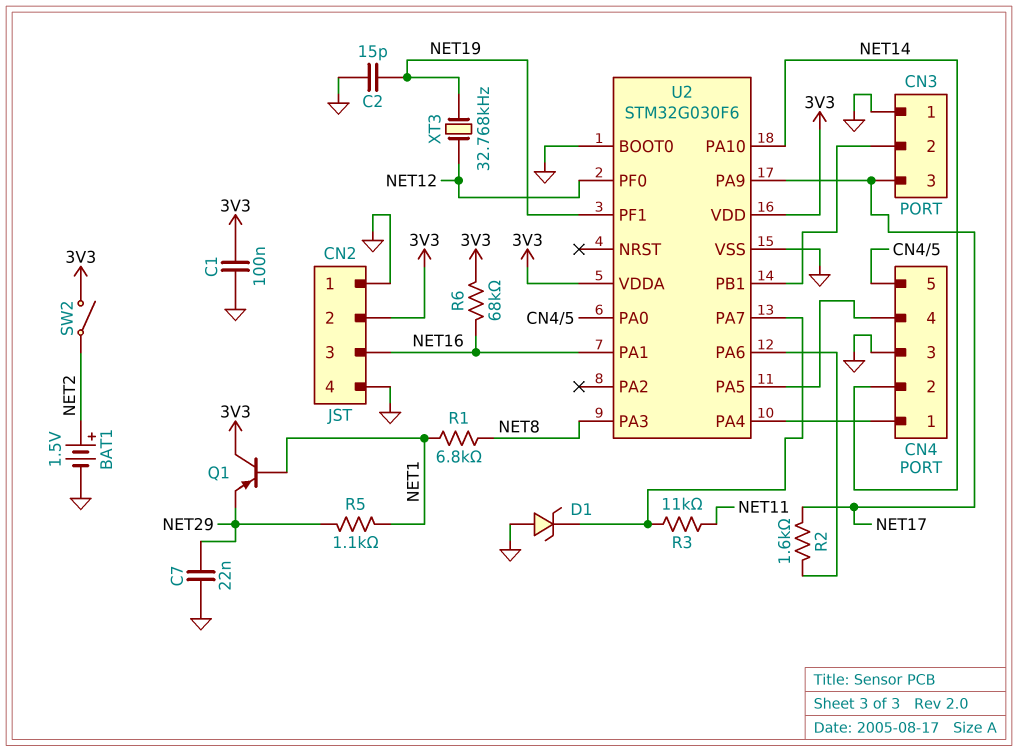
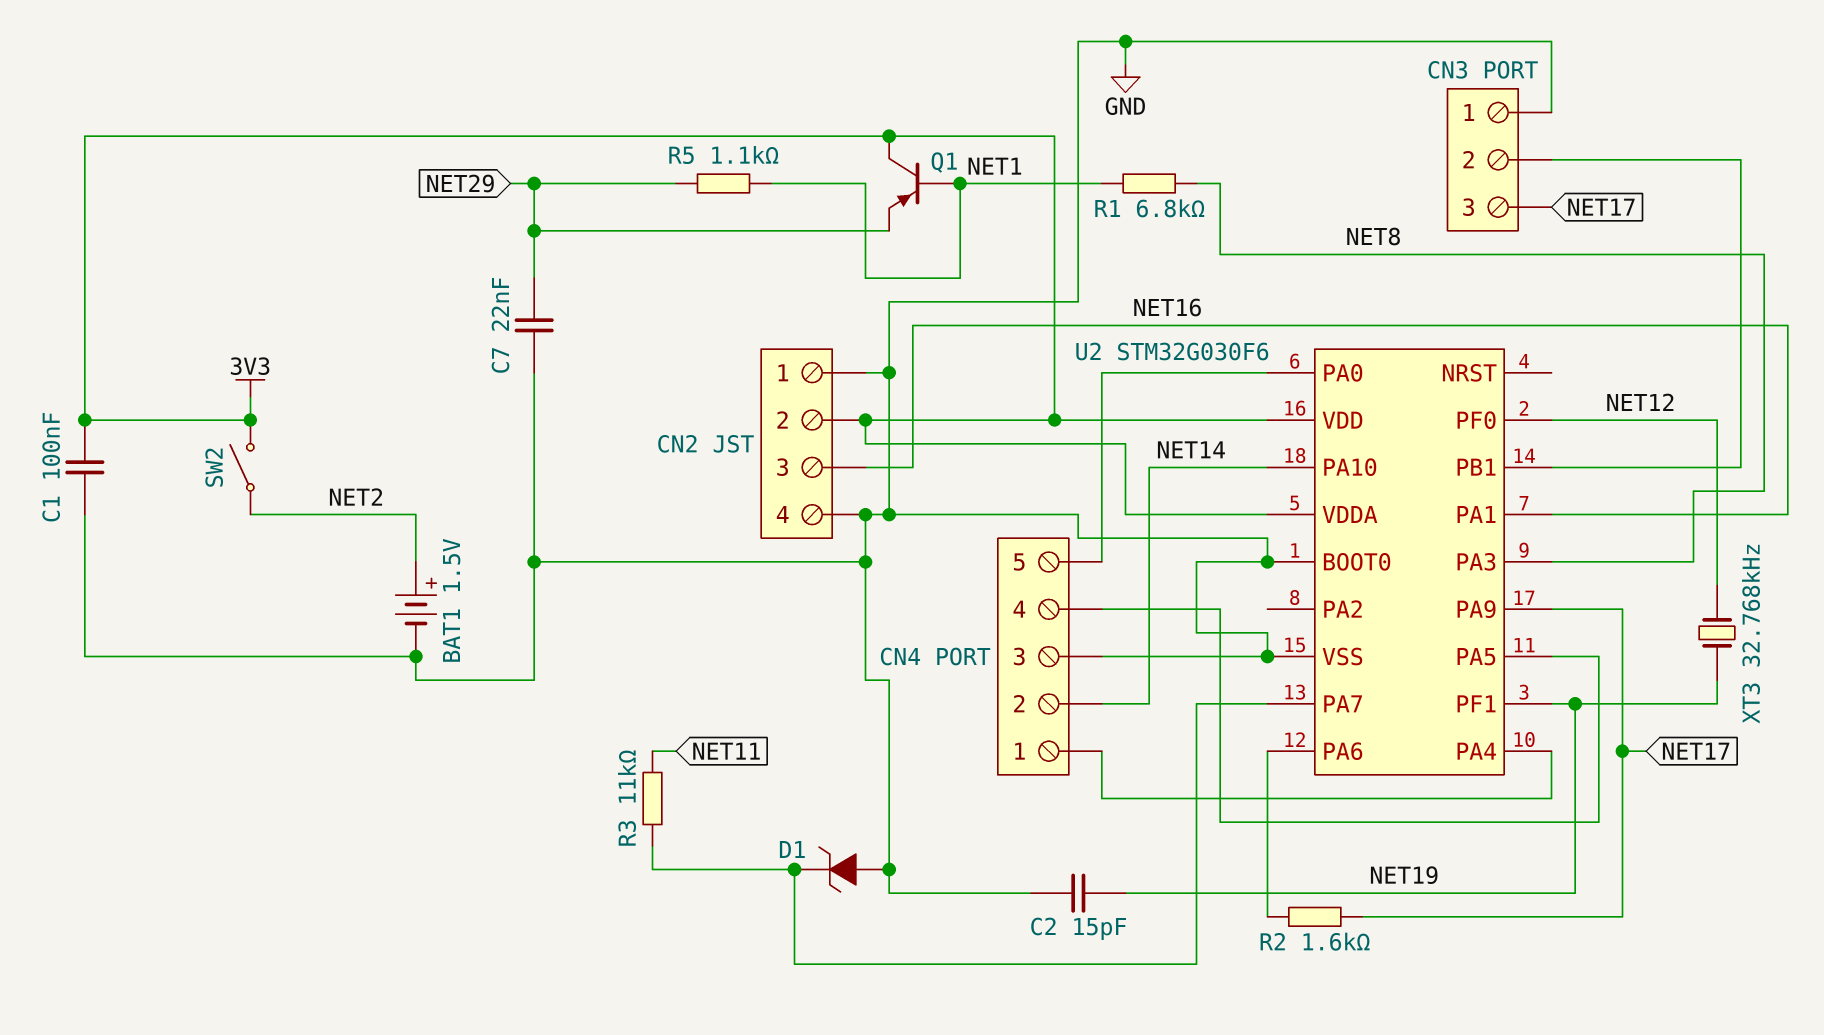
R6: 68k (3V3, NET16) -> none

